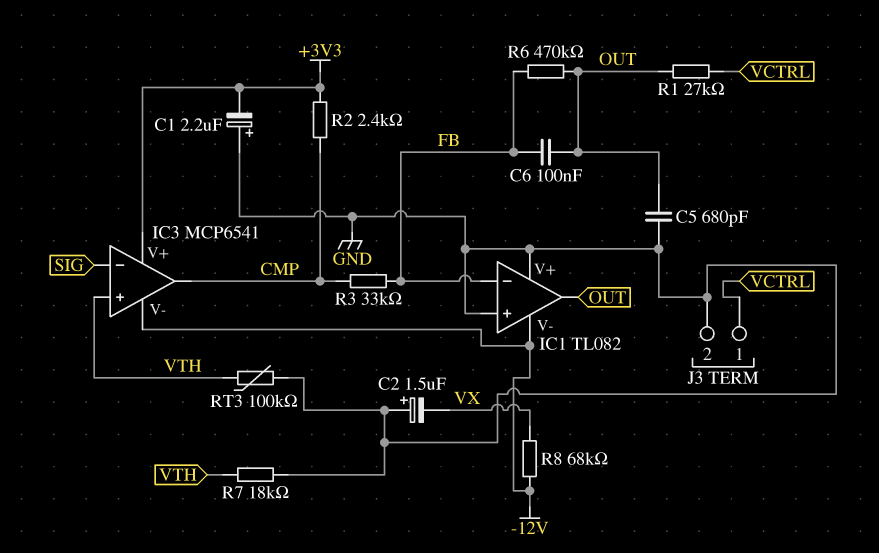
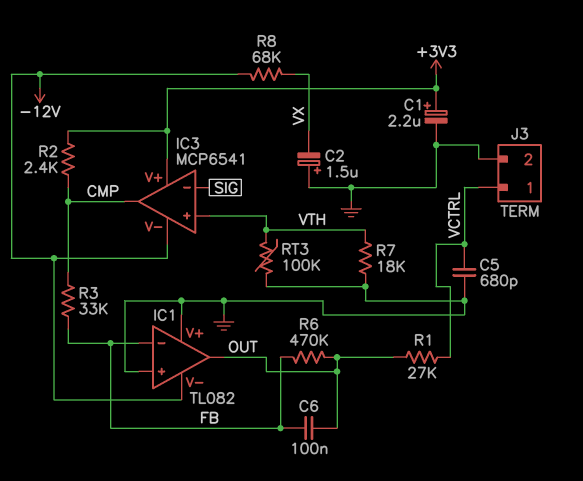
C1: 2.2uF (plus GND, minus +3V3) -> 2.2uF (plus +3V3, minus GND)
C5: 680pF (GND, OUT) -> 680pF (GND, VCTRL)

